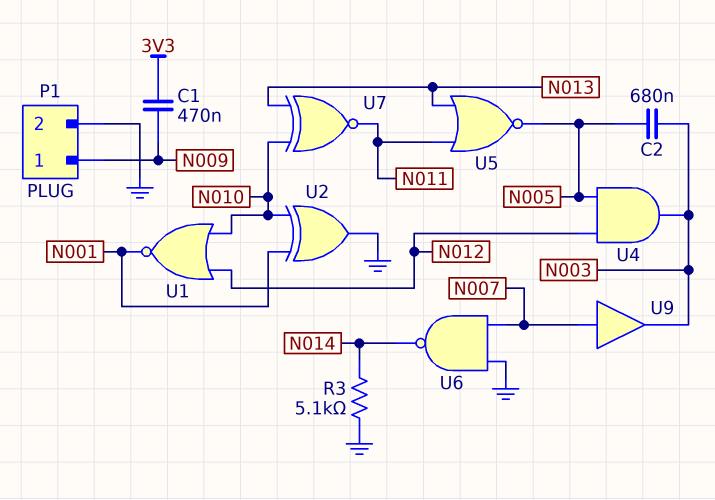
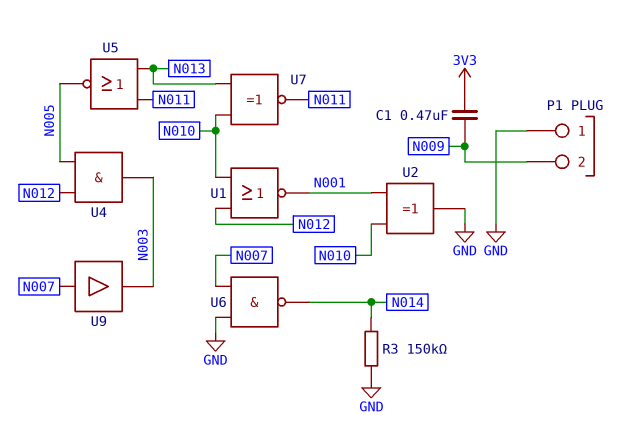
C2: 680nF (N003, N005) -> none
P1 pin 1: N009 -> GND
P1 pin 2: GND -> N009
R3: 5.1k (GND, N014) -> 150k (GND, N014)

